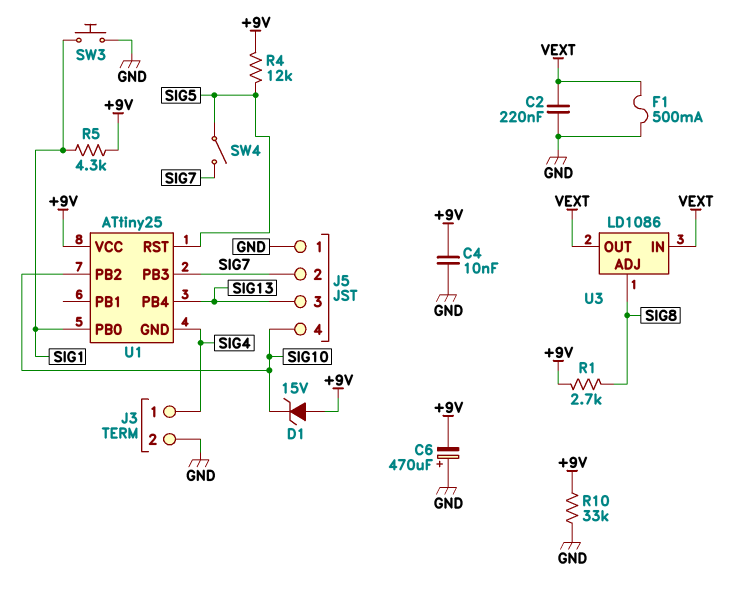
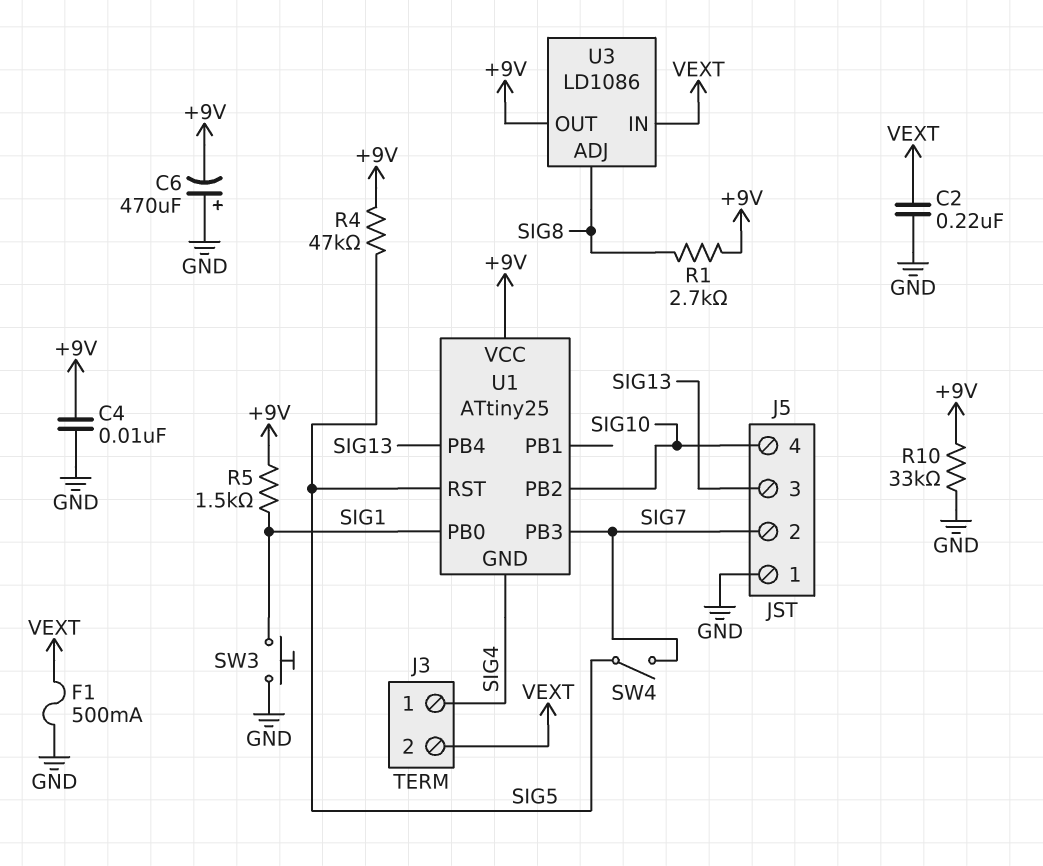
D1: zener 15V (A +9V, K SIG10) -> none
J3 pin 2: GND -> VEXT
R4: 12k (+9V, SIG5) -> 47k (+9V, SIG5)
R5: 4.3k (+9V, SIG1) -> 1.5k (+9V, SIG1)
U3 pin OUT: VEXT -> +9V

